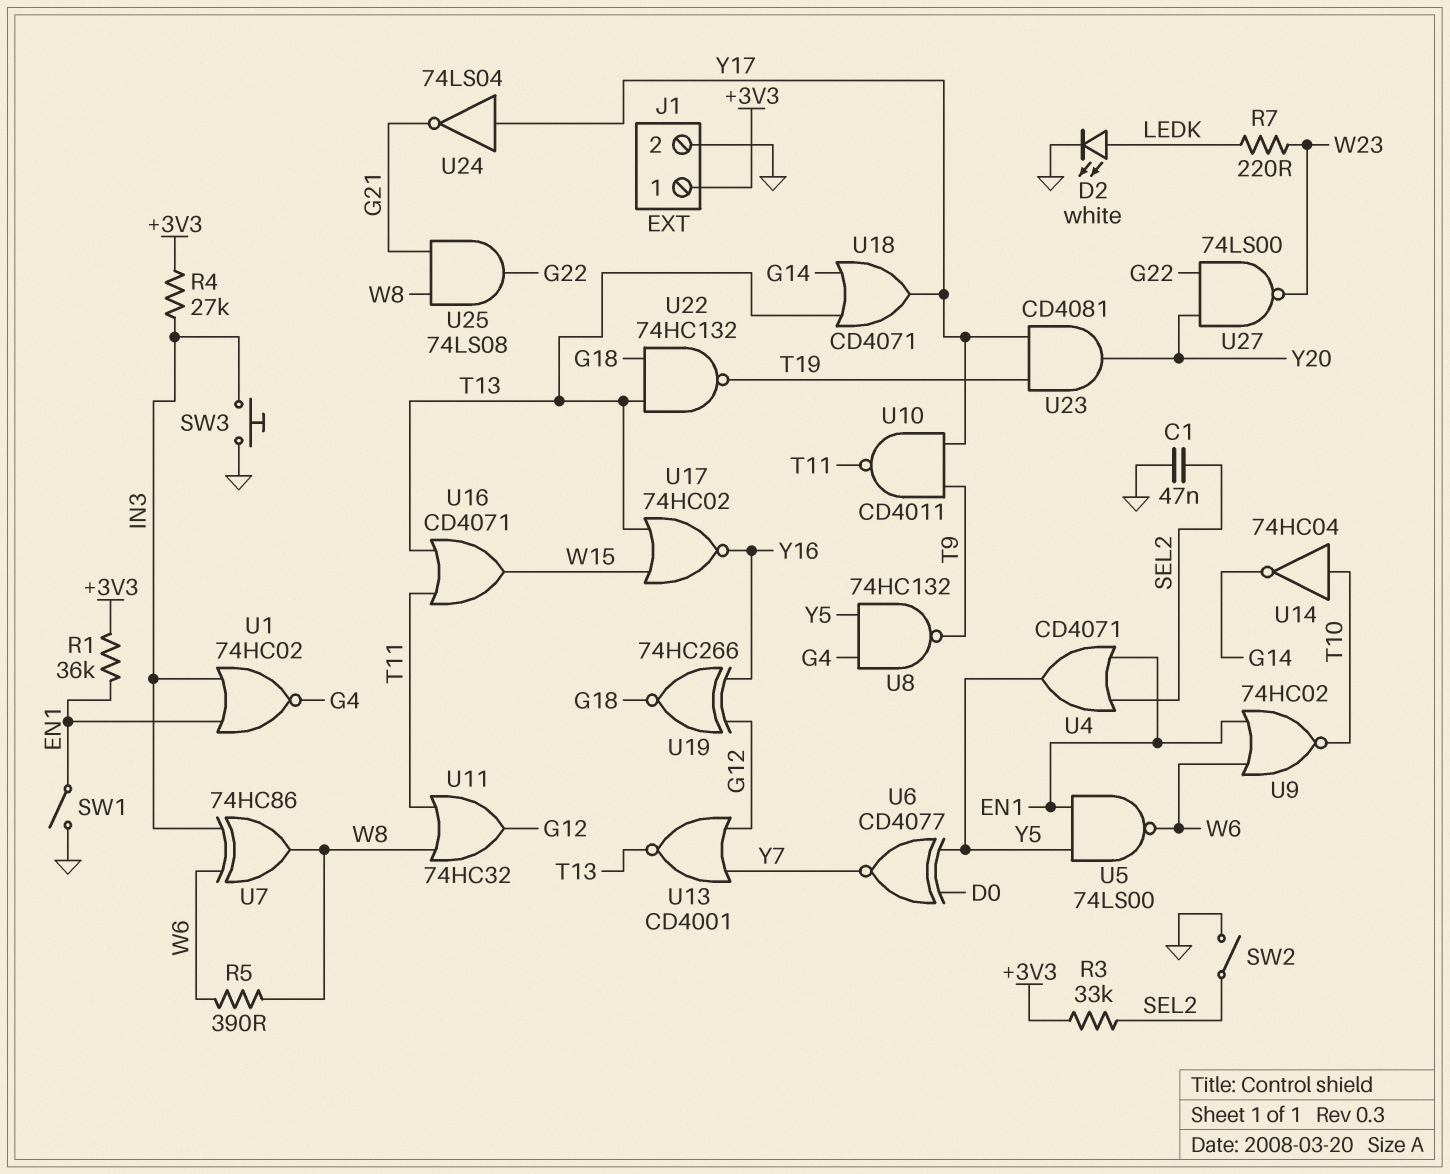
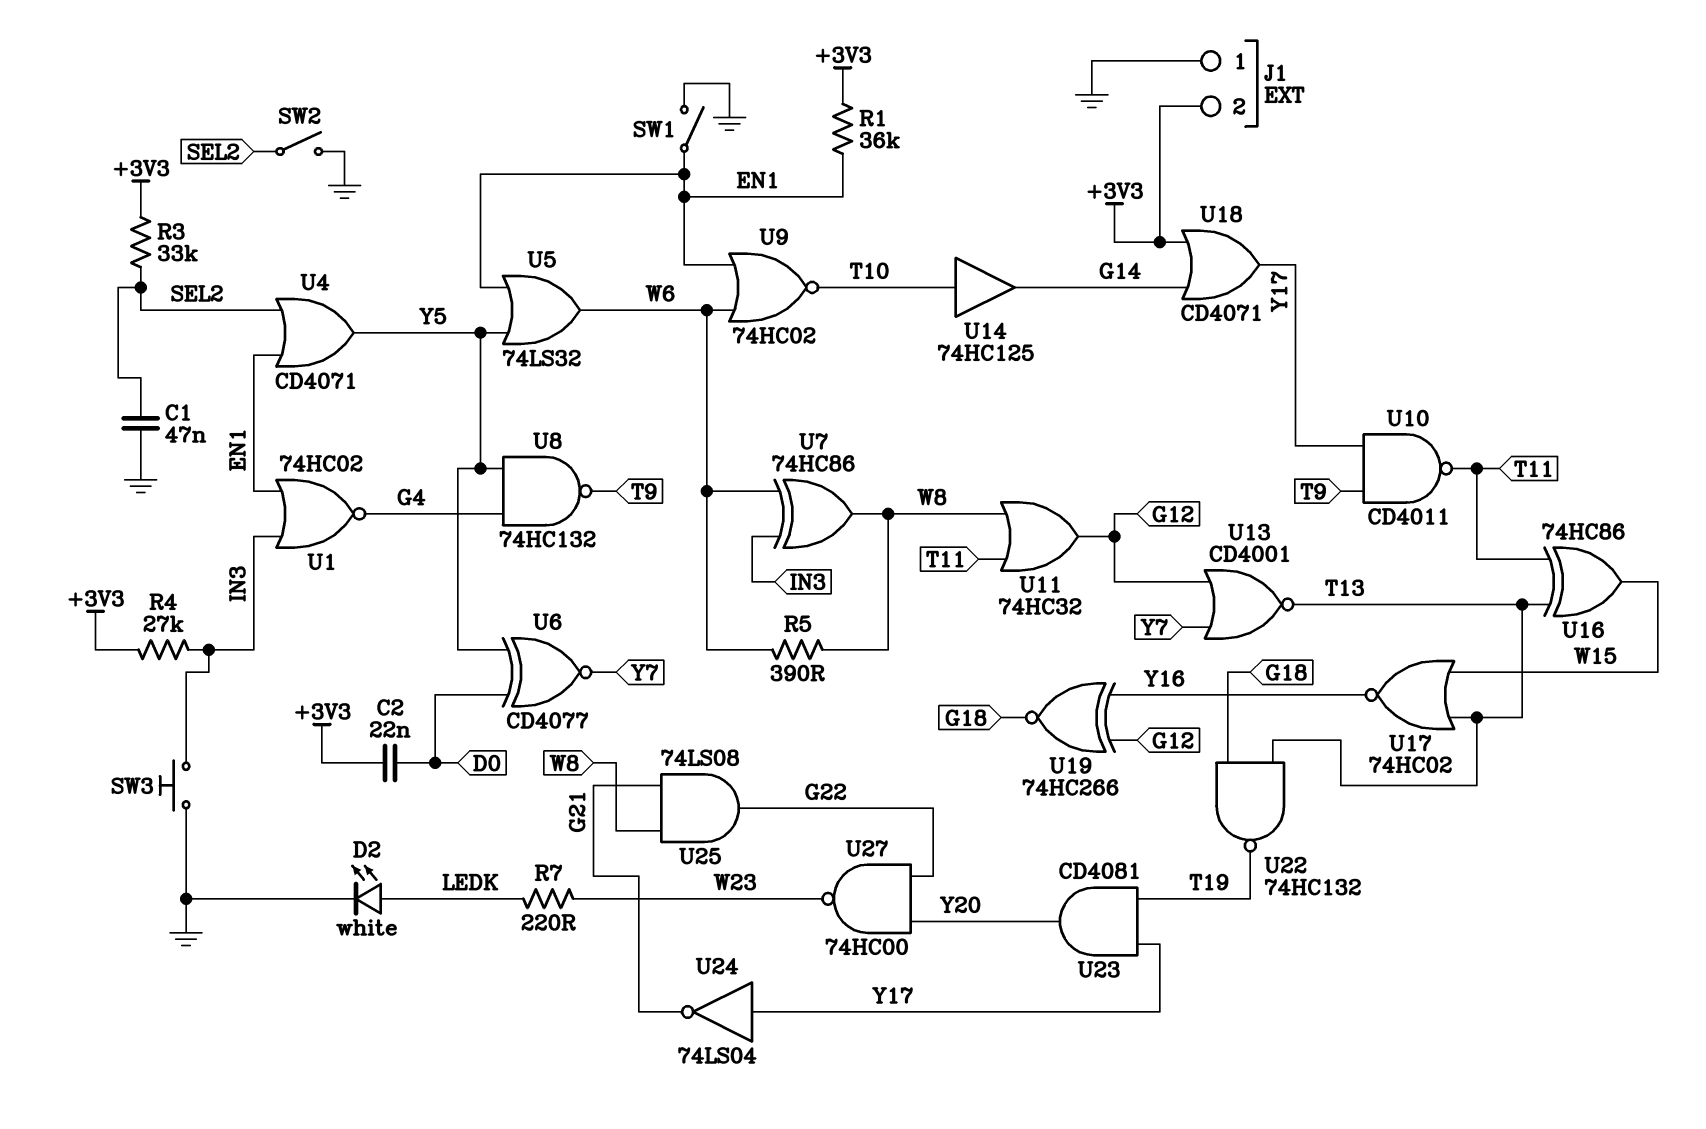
C2: none -> 22nF (+3V3, D0)
J1 pin 1: +3V3 -> GND
J1 pin 2: GND -> +3V3
U5: NAND 74LS00 (in EN1, in Y5, out W6) -> OR 74LS32 (in EN1, in Y5, out W6)
U14: NOT 74HC04 (in T10, out G14) -> buffer 74HC125 (in T10, out G14)
U16: OR CD4071 (in T11, in T13, out W15) -> XOR 74HC86 (in T11, in T13, out W15)
U18: OR CD4071 (in G14, in T13, out Y17) -> OR CD4071 (in +3V3, in G14, out Y17)
U27: NAND 74LS00 (in G22, in Y20, out W23) -> NAND 74HC00 (in G22, in Y20, out W23)

